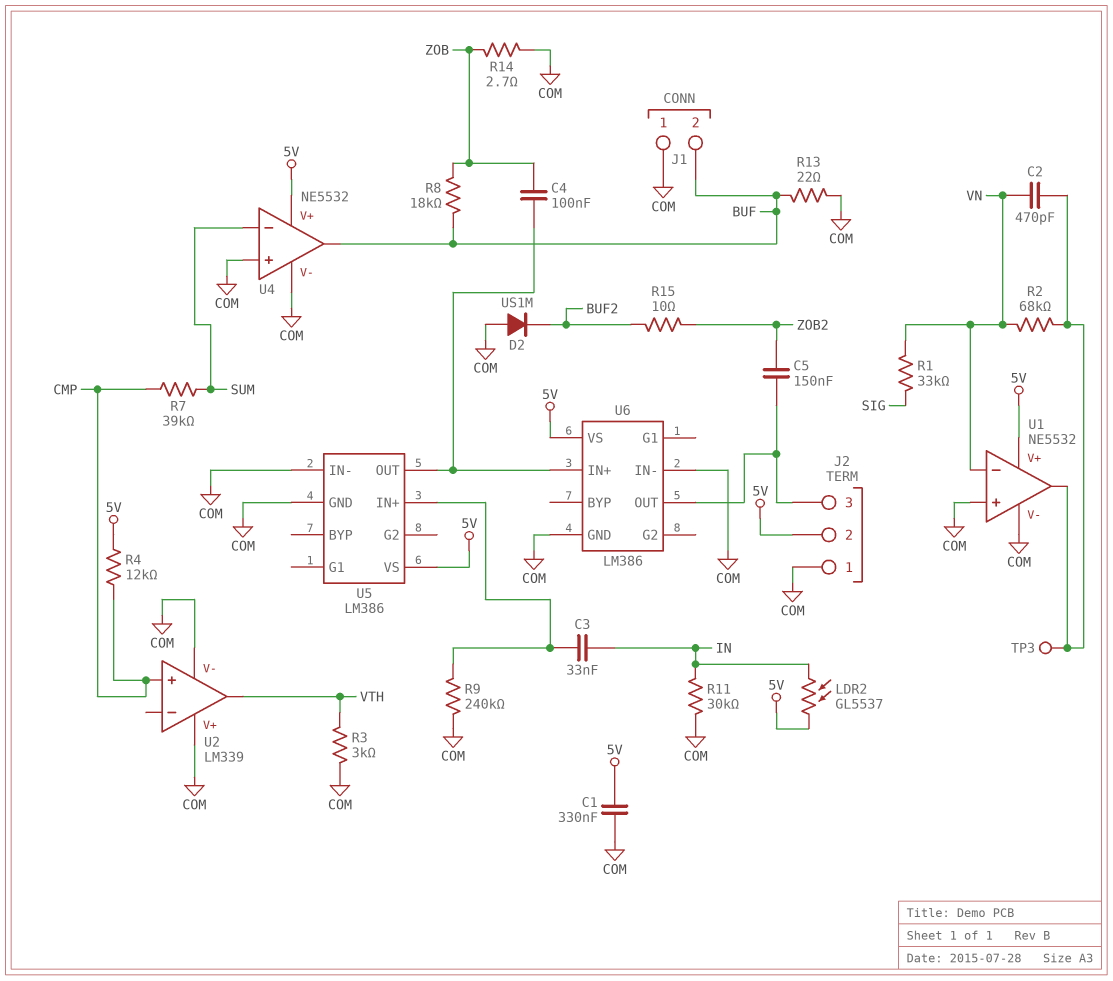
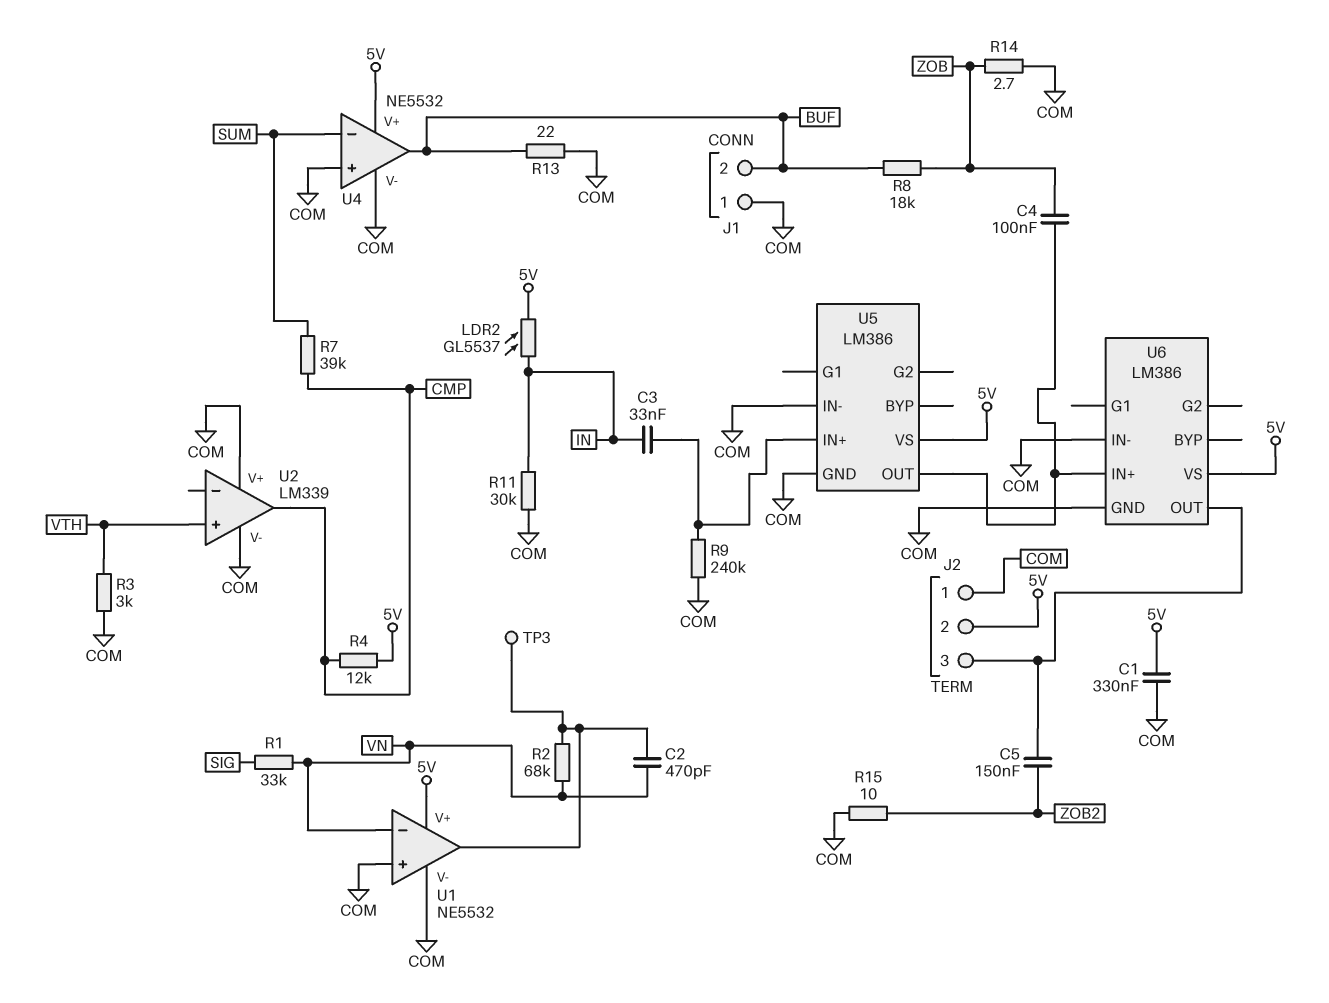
D2: diode US1M (A COM, K BUF2) -> none
R15: 10 (BUF2, ZOB2) -> 10 (COM, ZOB2)
U2 pin in+: CMP -> VTH
U2 pin out: VTH -> CMP

